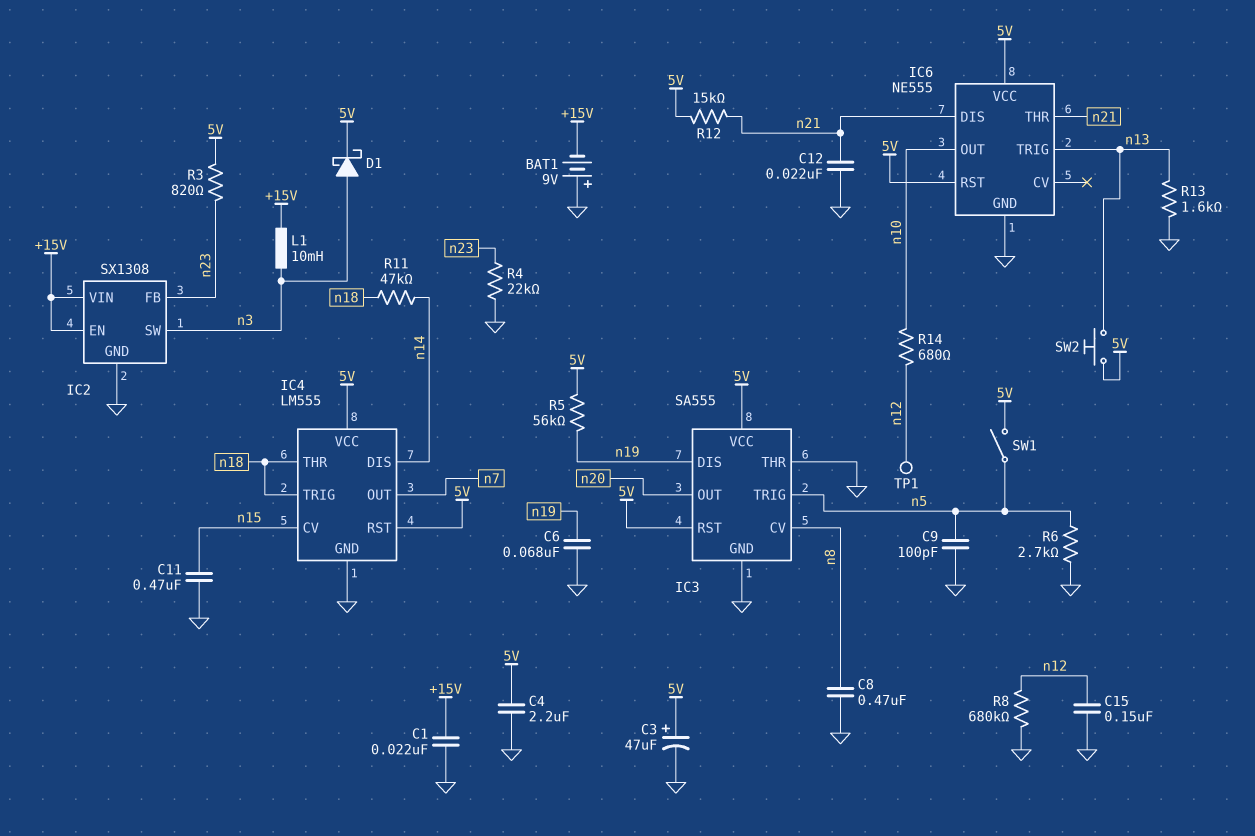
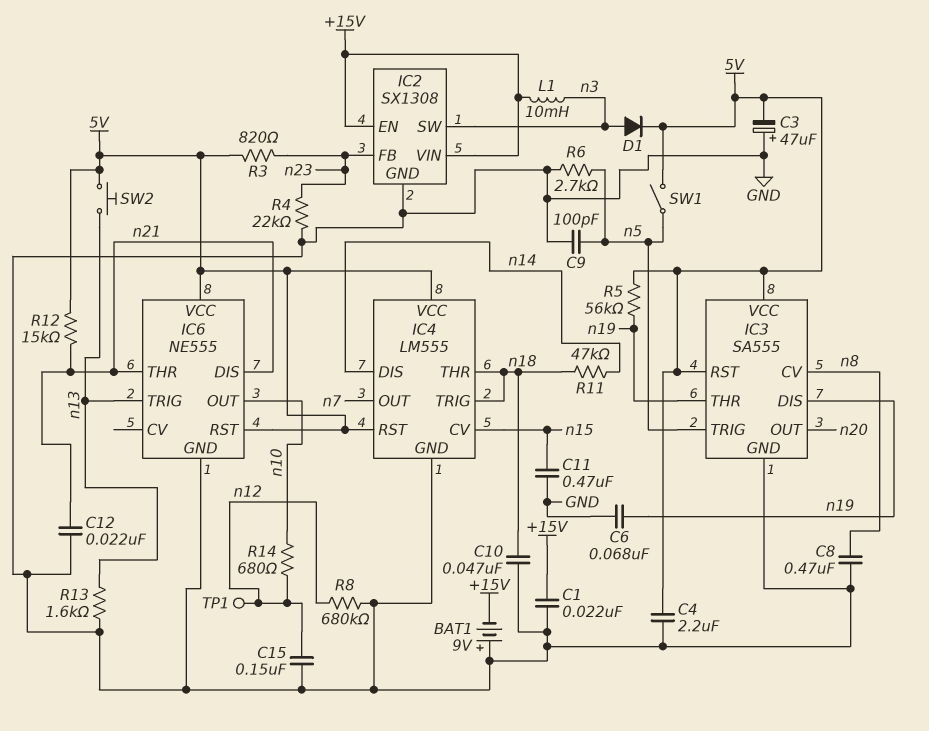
C3: 47uF (plus 5V, minus GND) -> 47uF (plus GND, minus 5V)
C10: none -> 47nF (GND, n18)
D1: schottky (A n3, K 5V) -> diode (A n3, K 5V)
IC3 pin THR: GND -> n19

